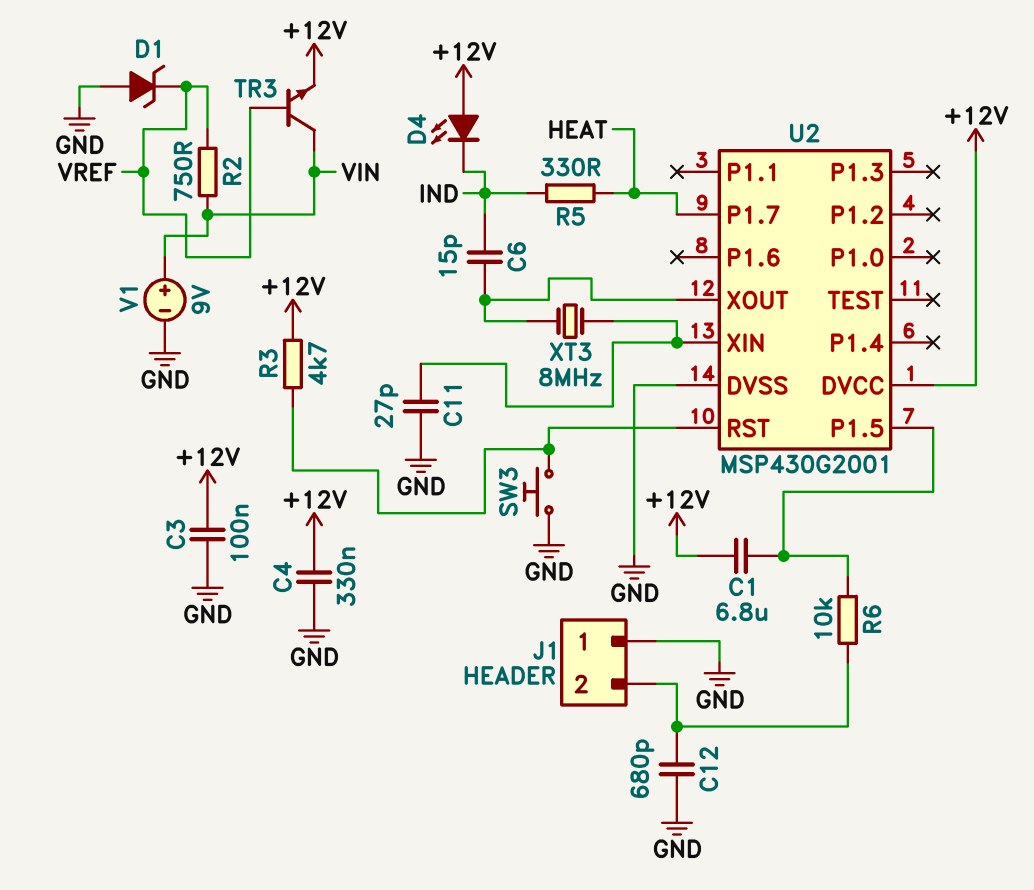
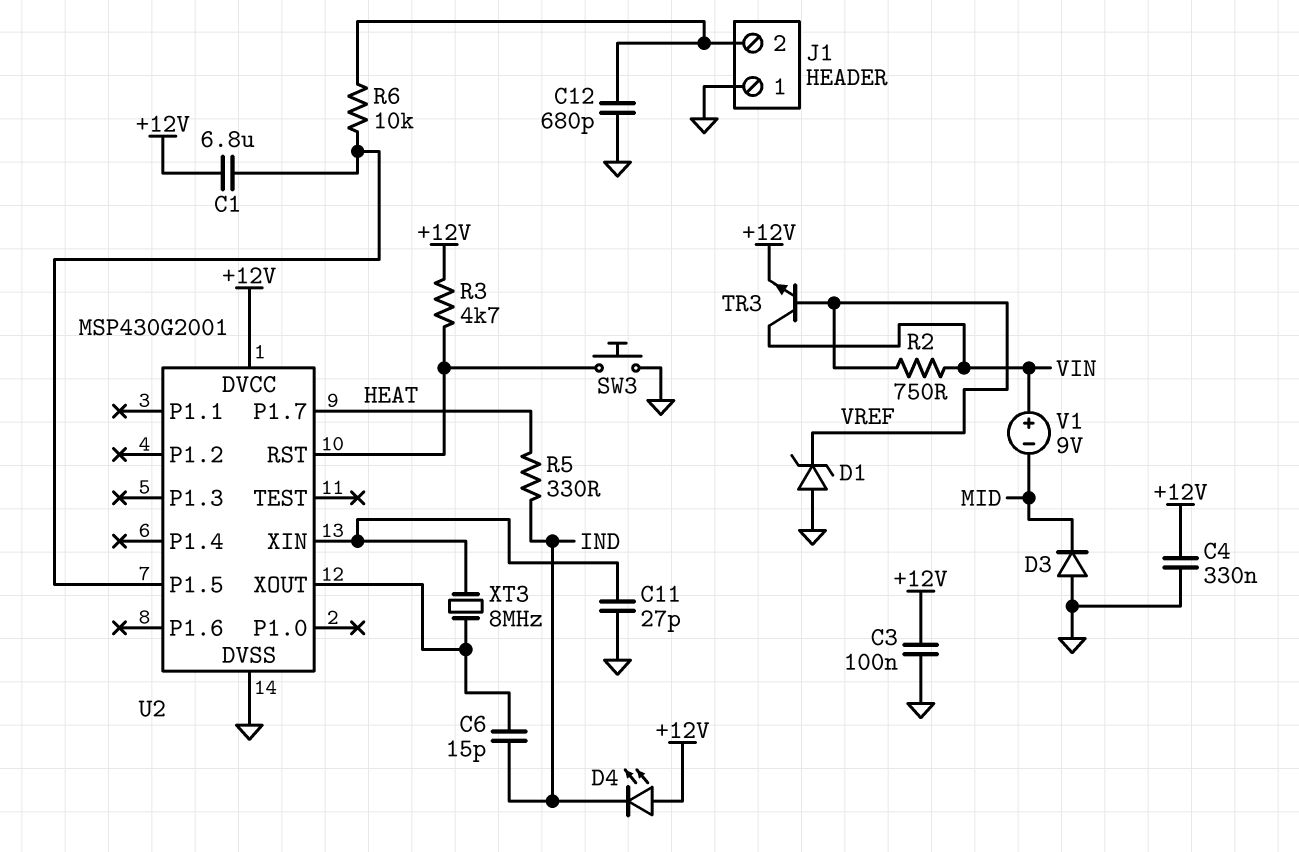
D3: none -> diode (A GND, K MID)
V1: 9V (plus VIN, minus GND) -> 9V (plus VIN, minus MID)

